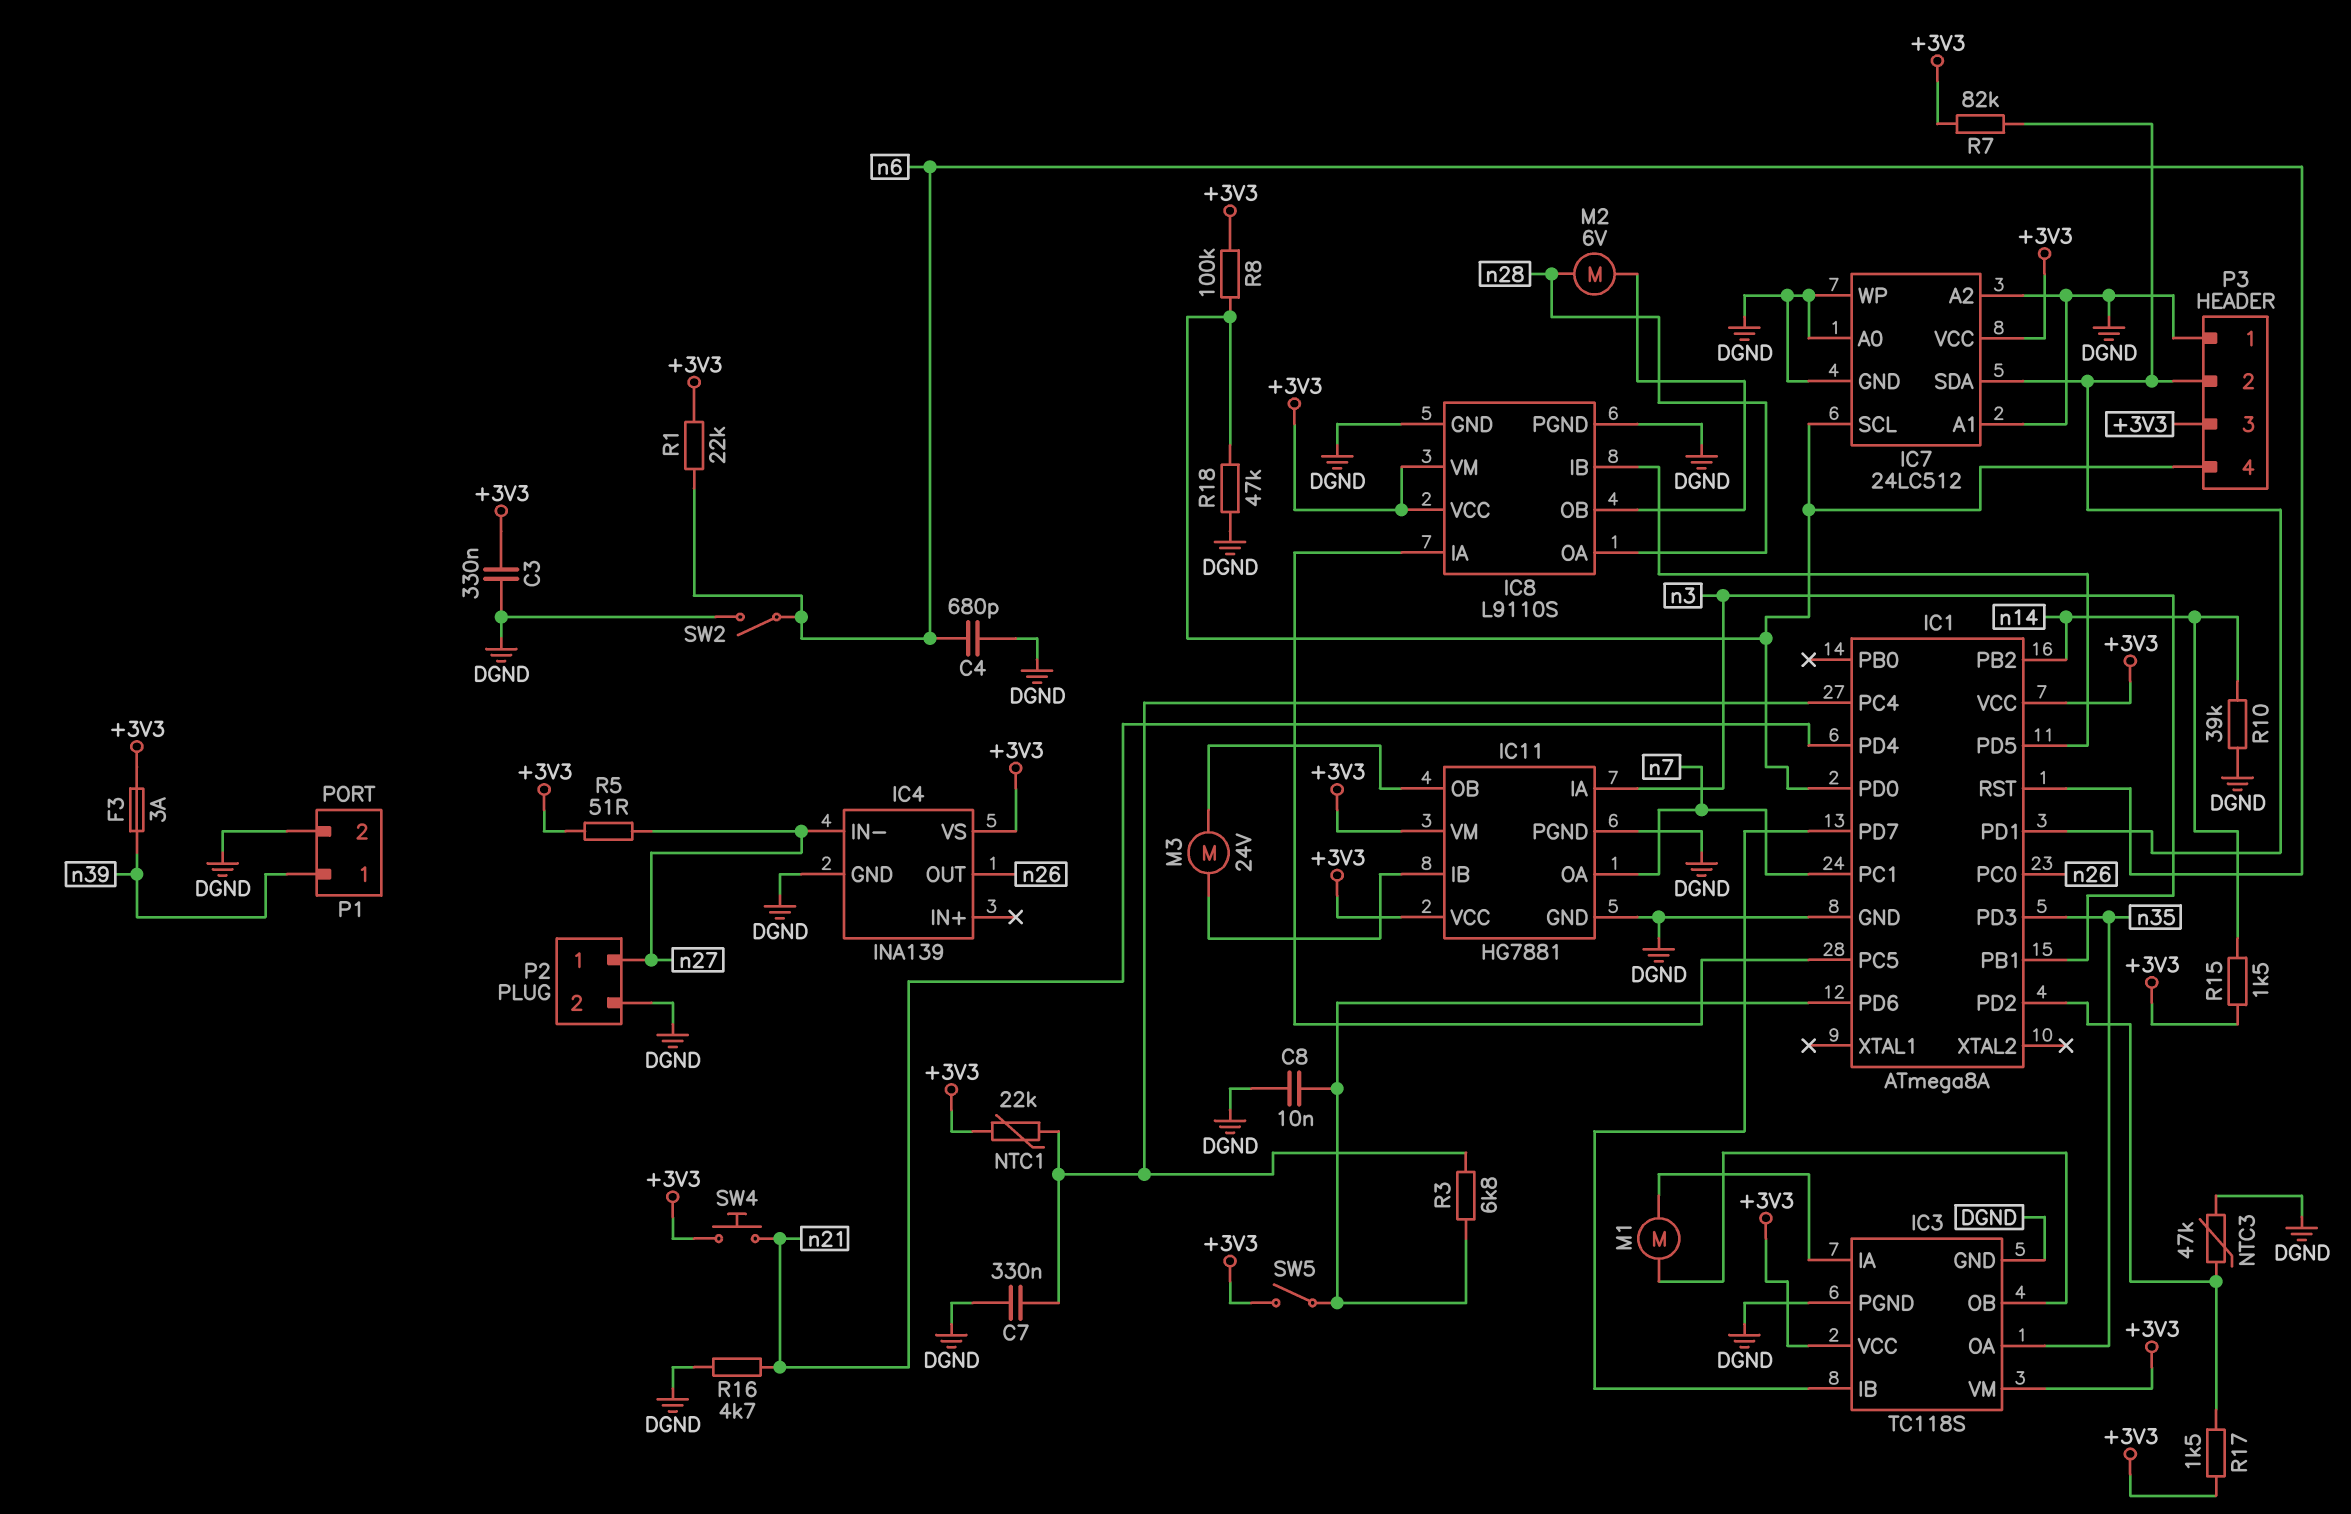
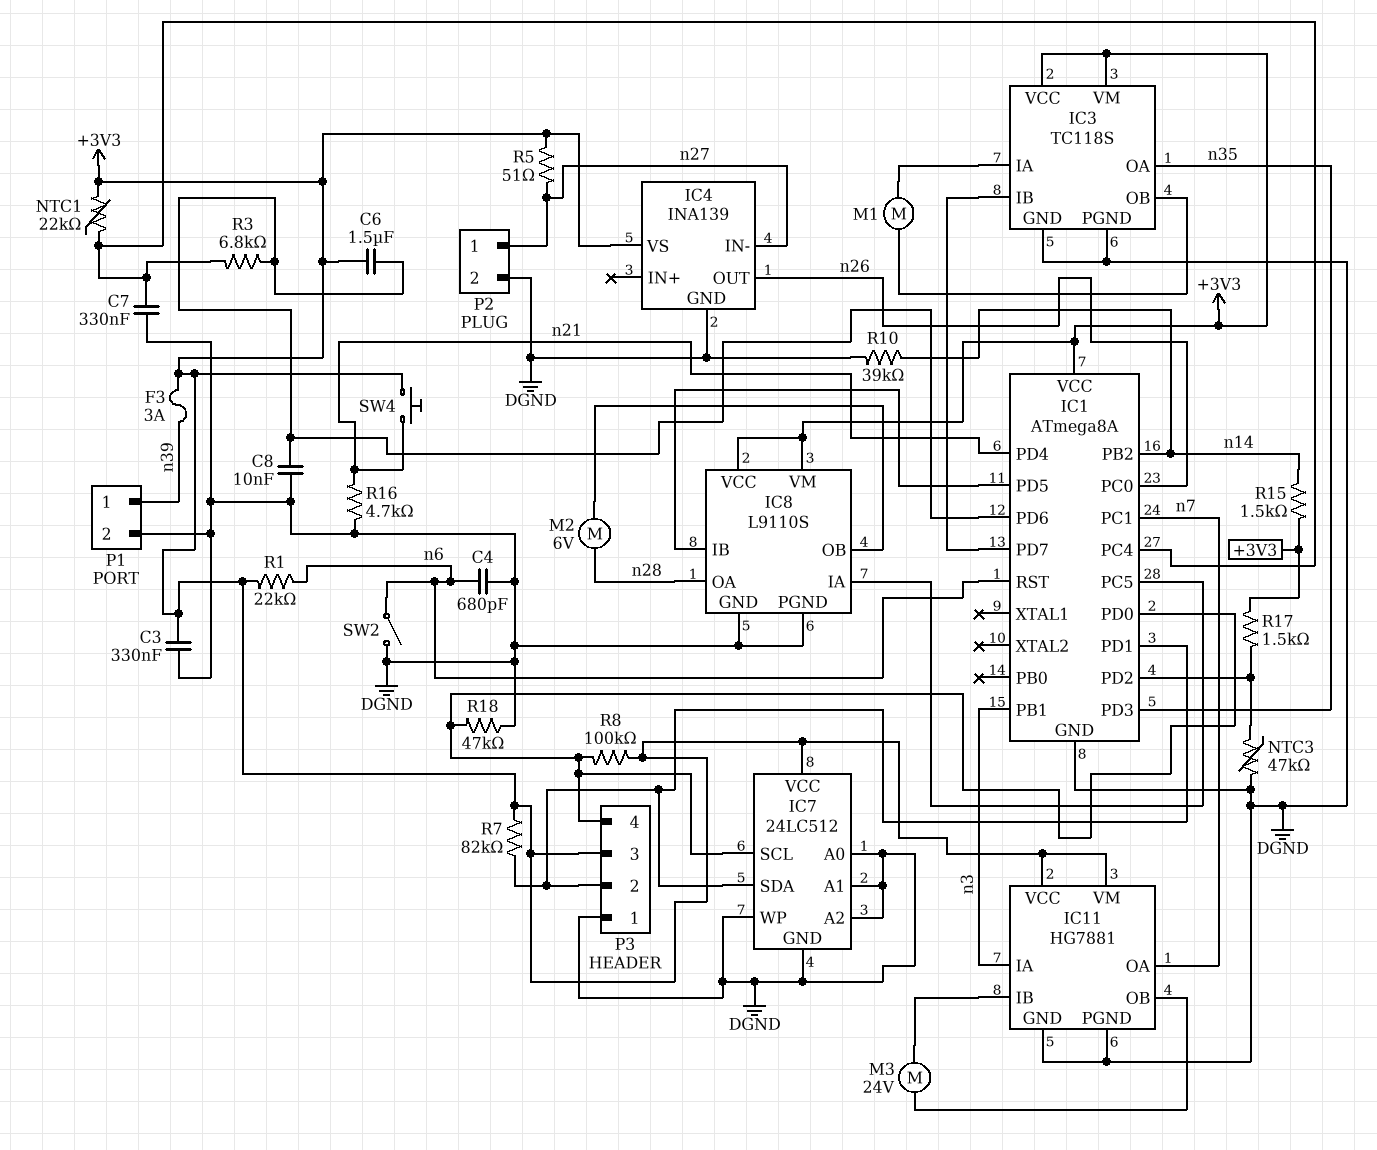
C6: none -> 1.5uF (+3V3, IC1/PD6)
SW5: switch (+3V3, IC1/PD6) -> none

